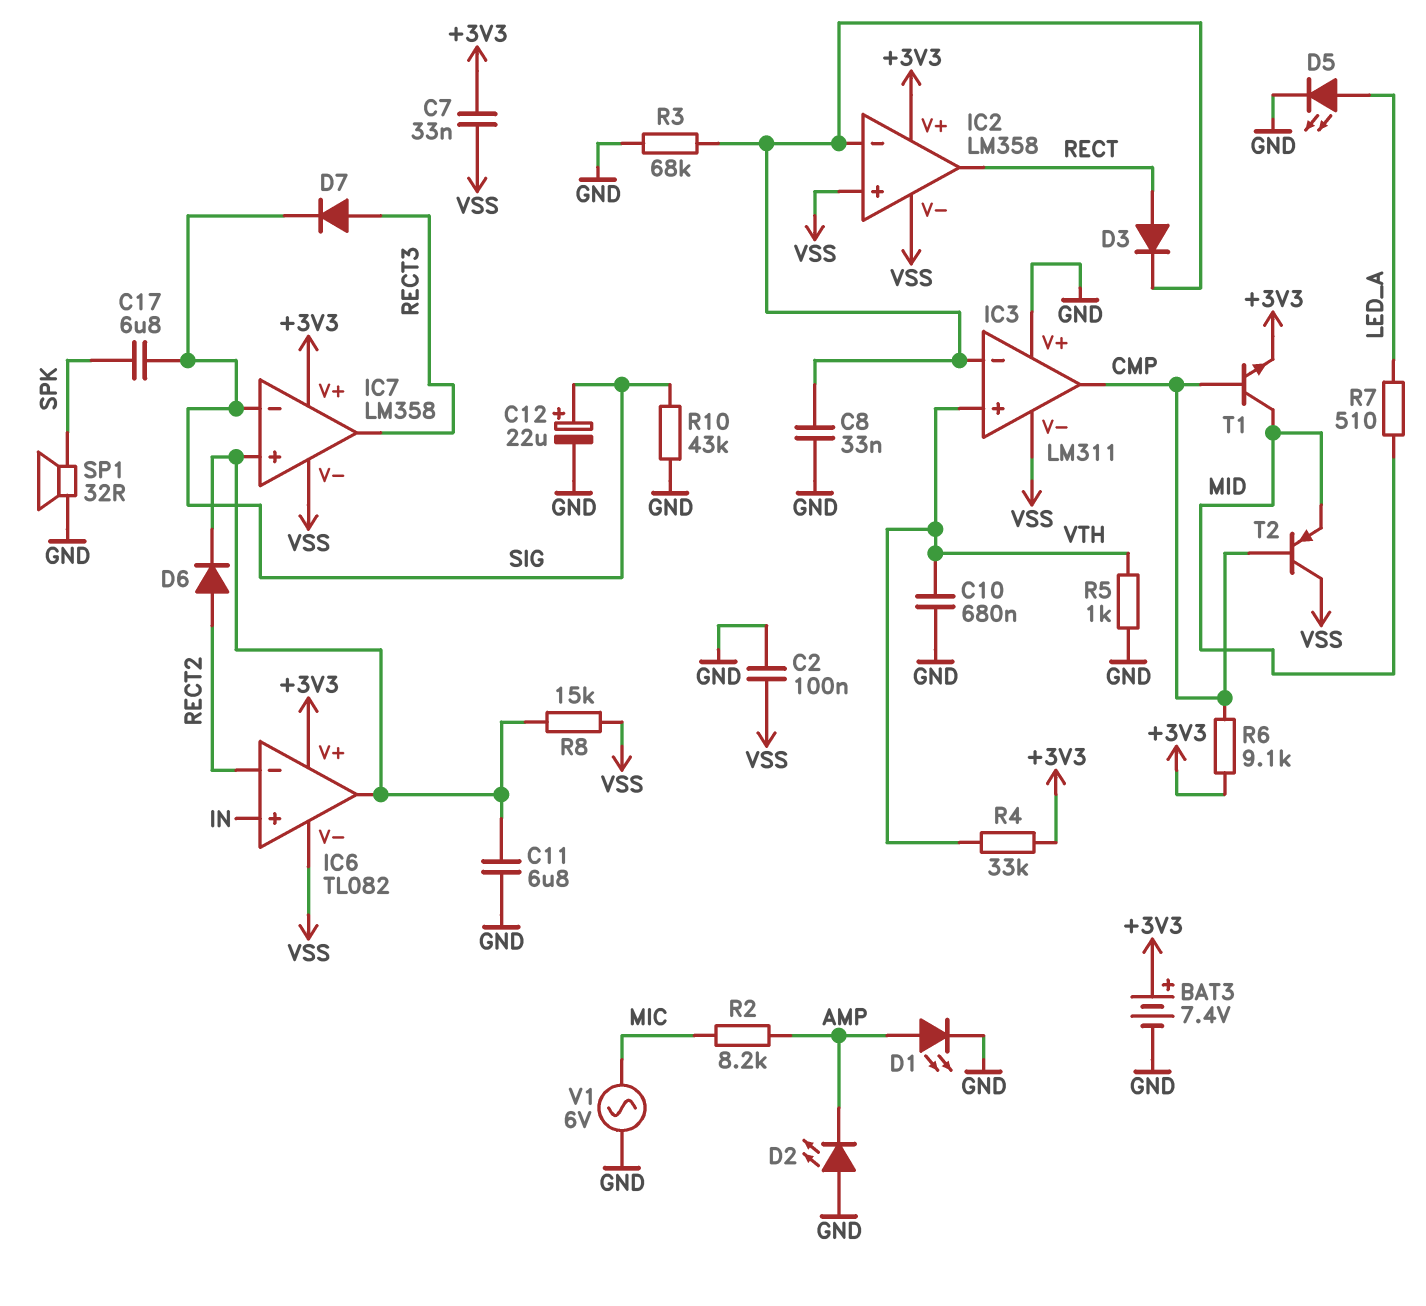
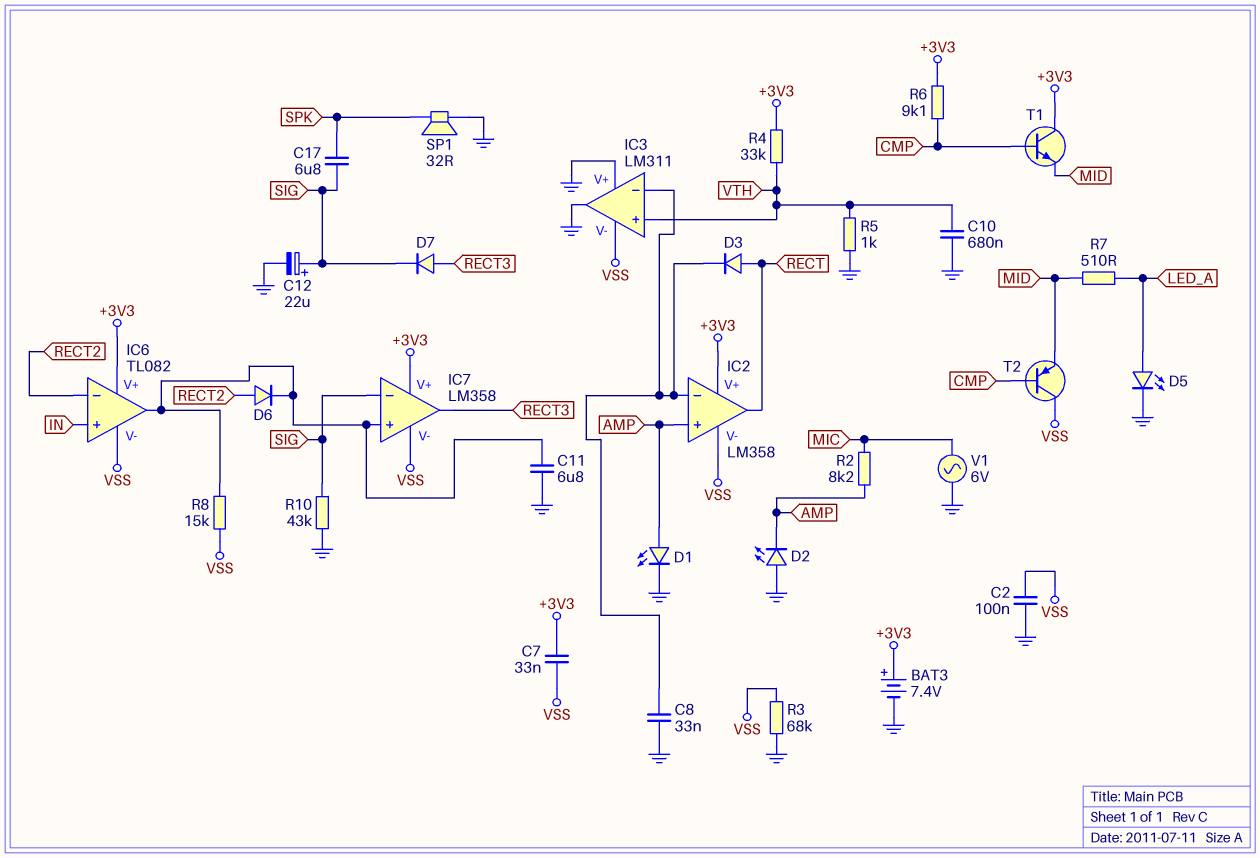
IC2 pin in+: VSS -> AMP
IC3 pin out: CMP -> GND
R3: 68k (GND, IC2/in-) -> 68k (GND, VSS)
T1: NPN (B CMP, C MID, E +3V3) -> NPN (B CMP, C +3V3, E MID)

